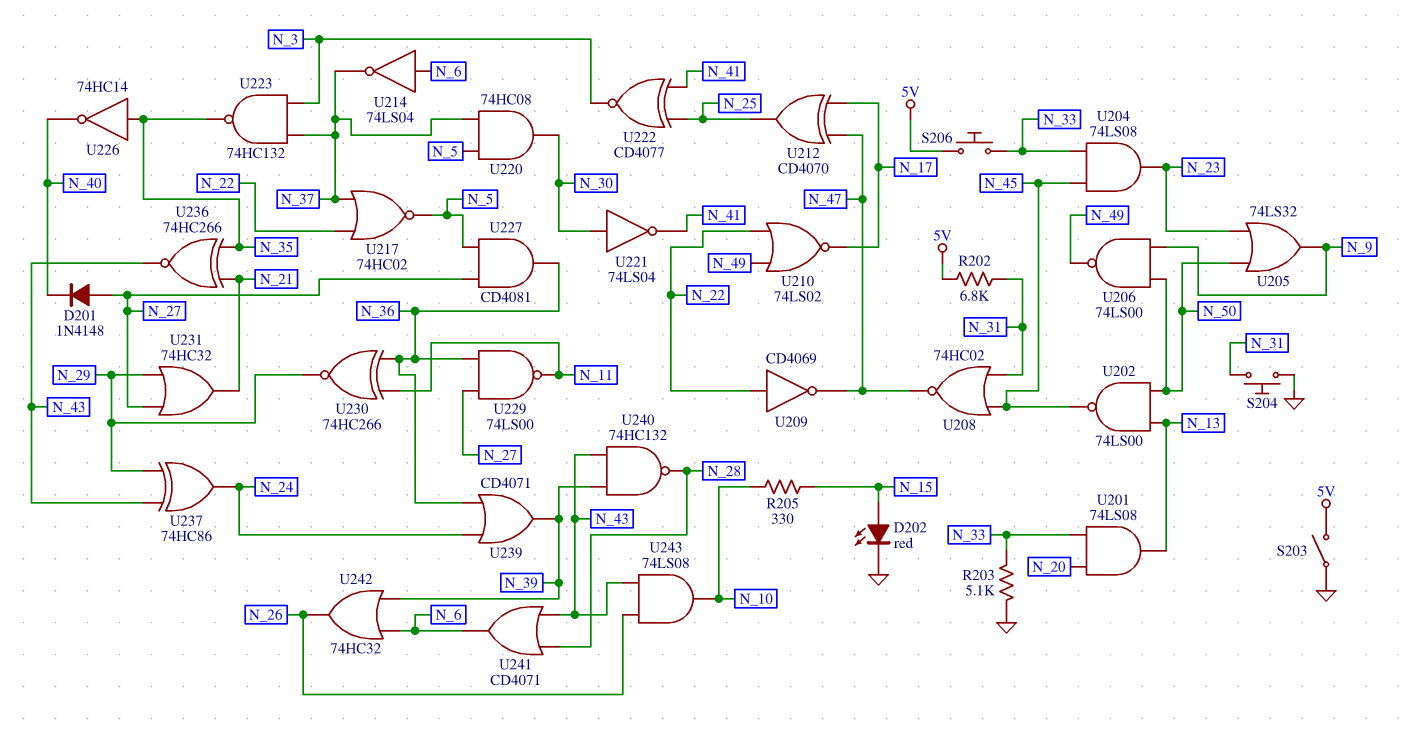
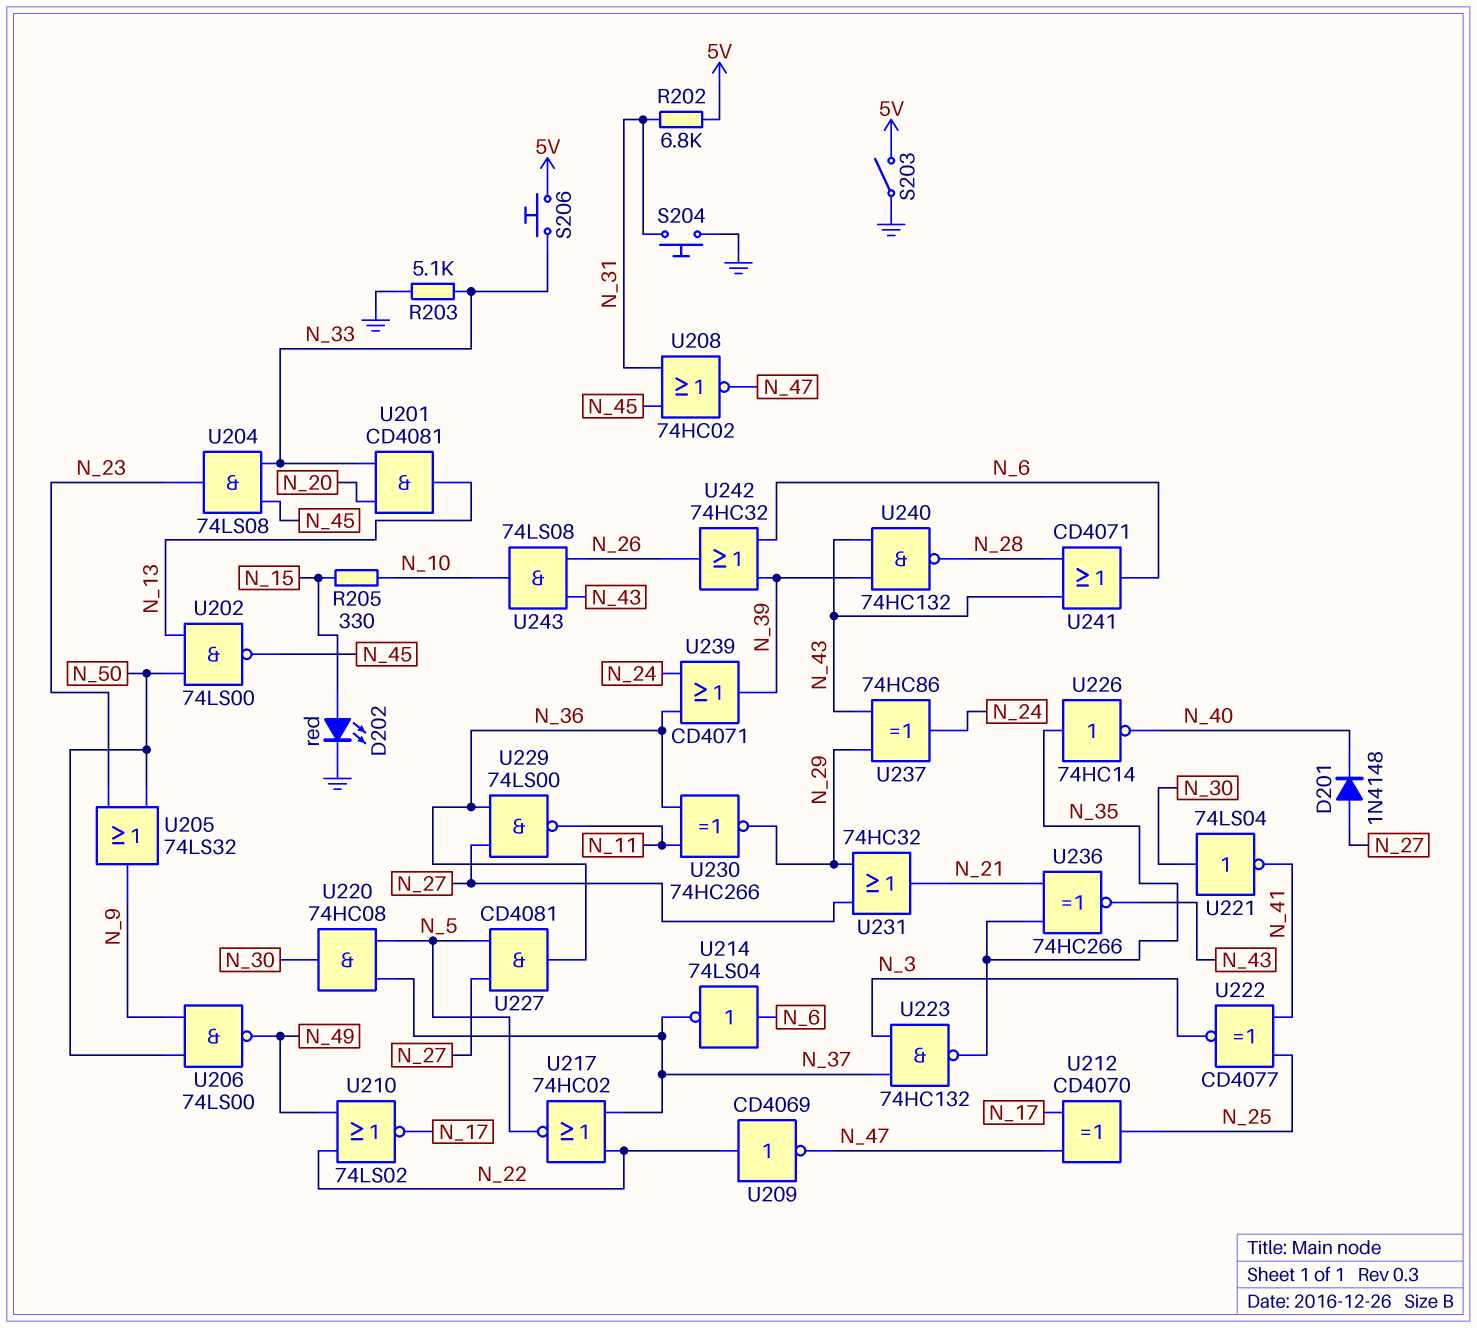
U201: AND 74LS08 (in N_20, in N_33, out N_13) -> AND CD4081 (in N_20, in N_33, out N_13)

